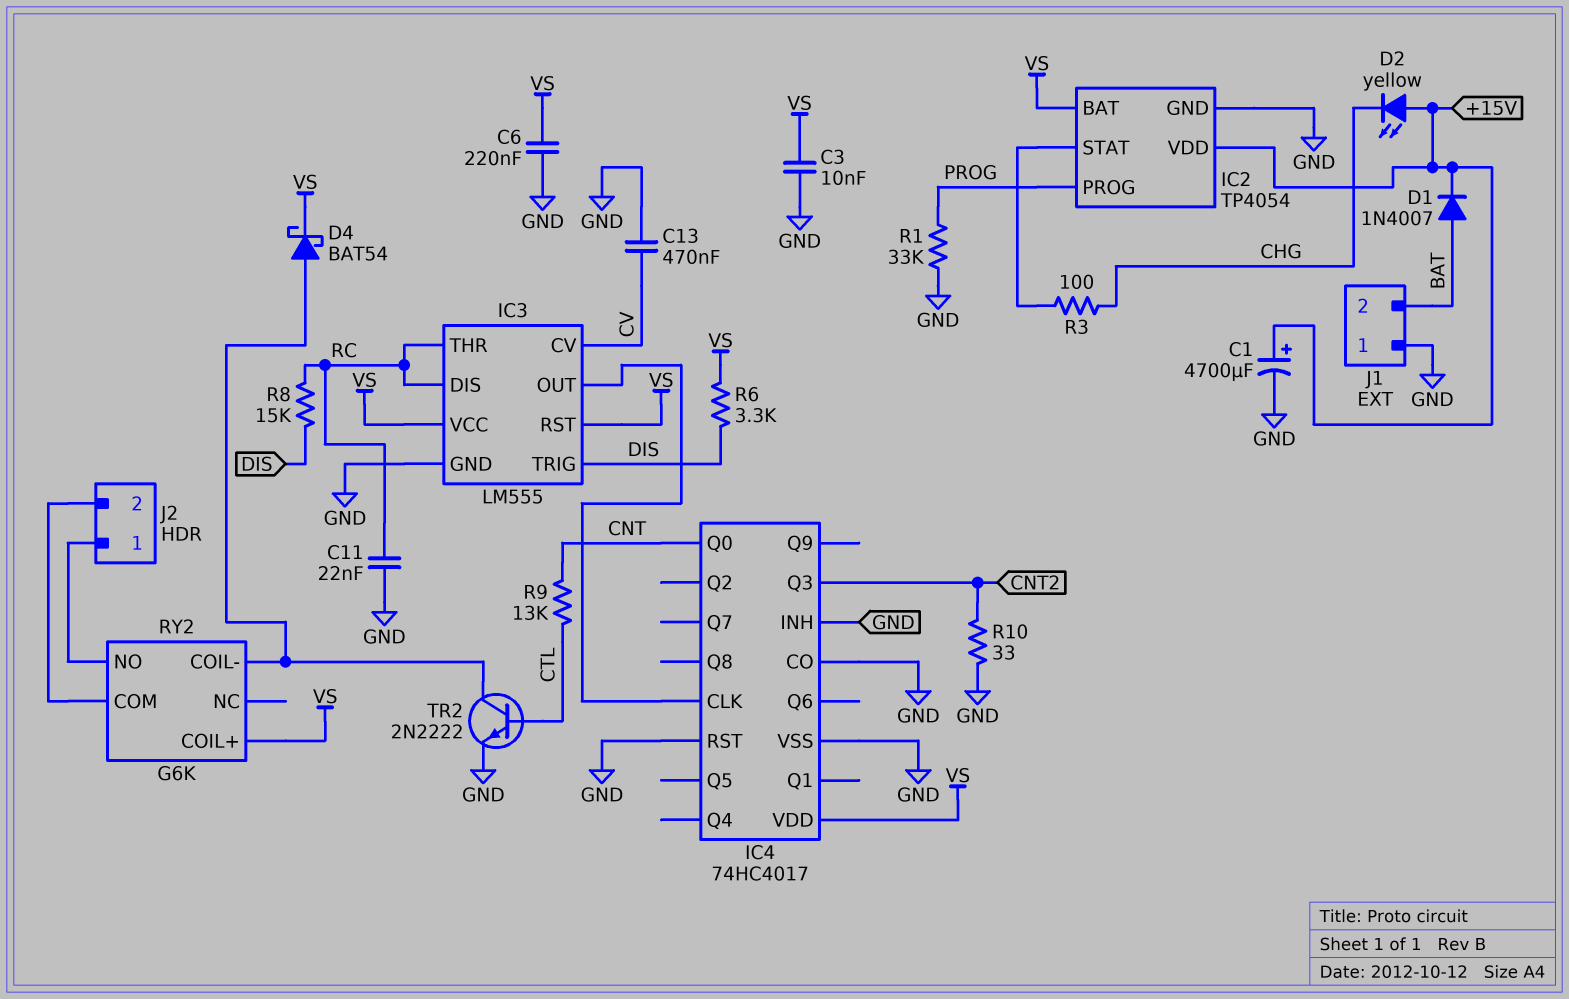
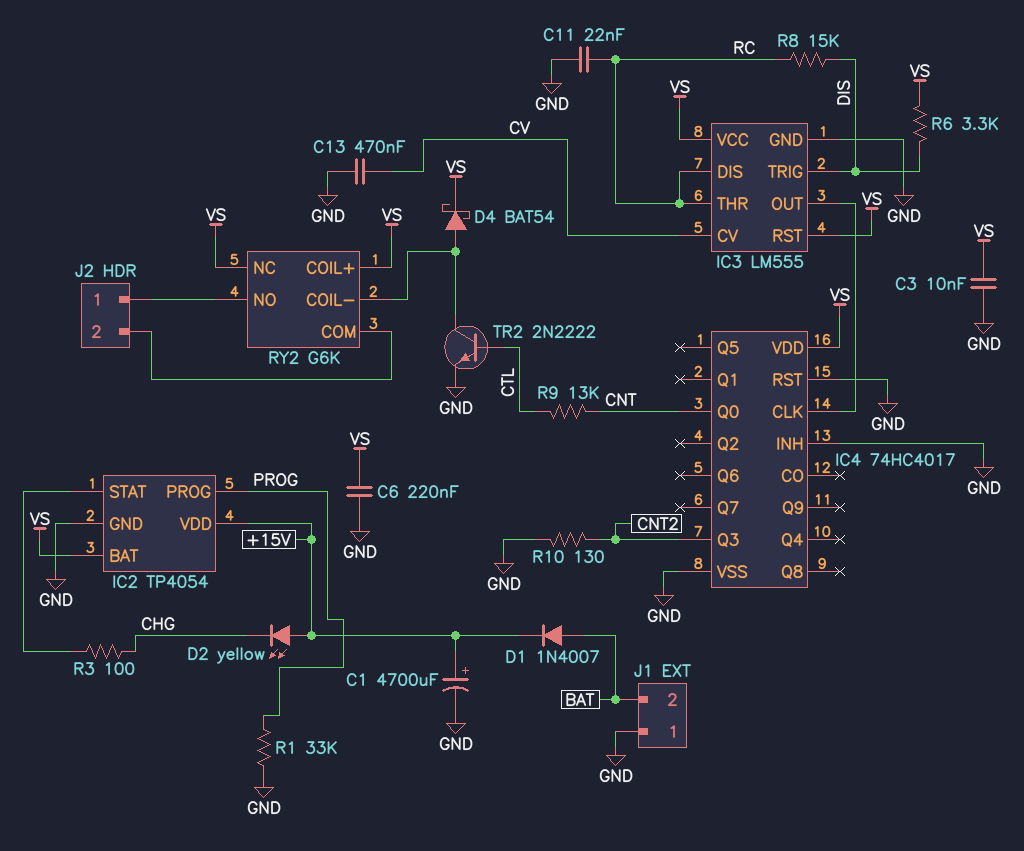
IC4 pin CO: GND -> none
R10: 33 (CNT2, GND) -> 130 (CNT2, GND)
RY2 pin NC: none -> VS

